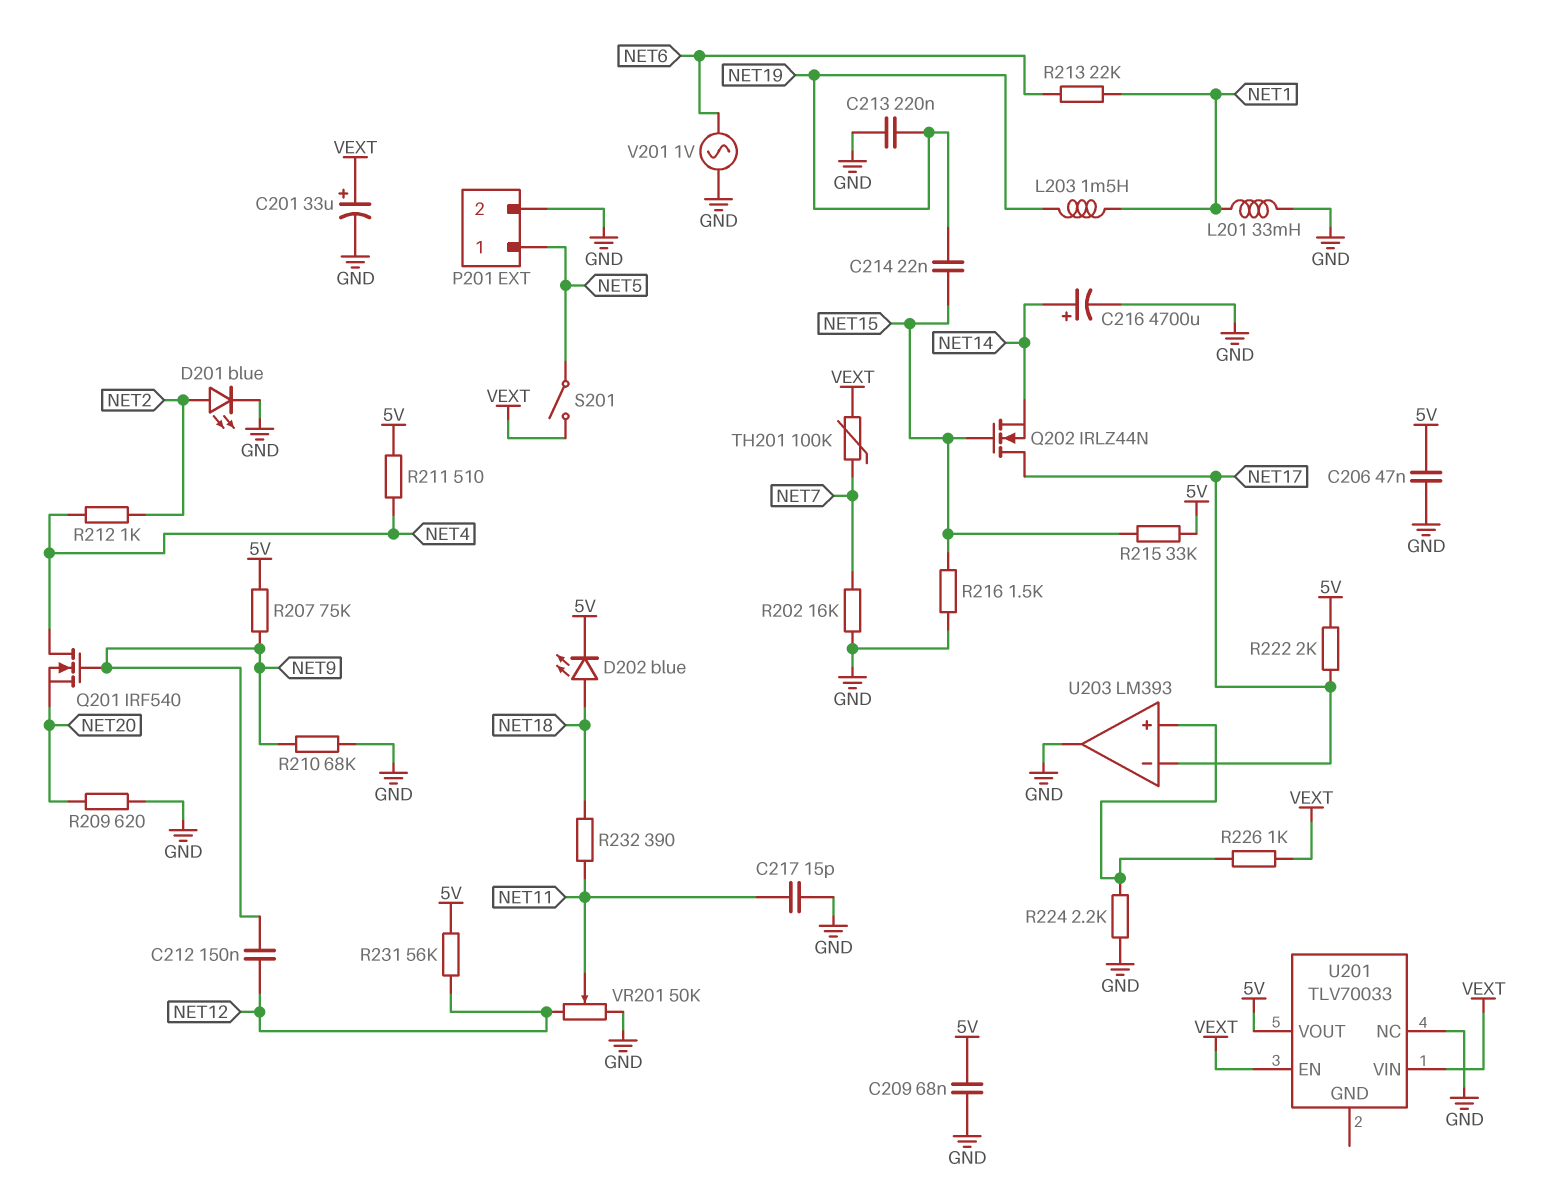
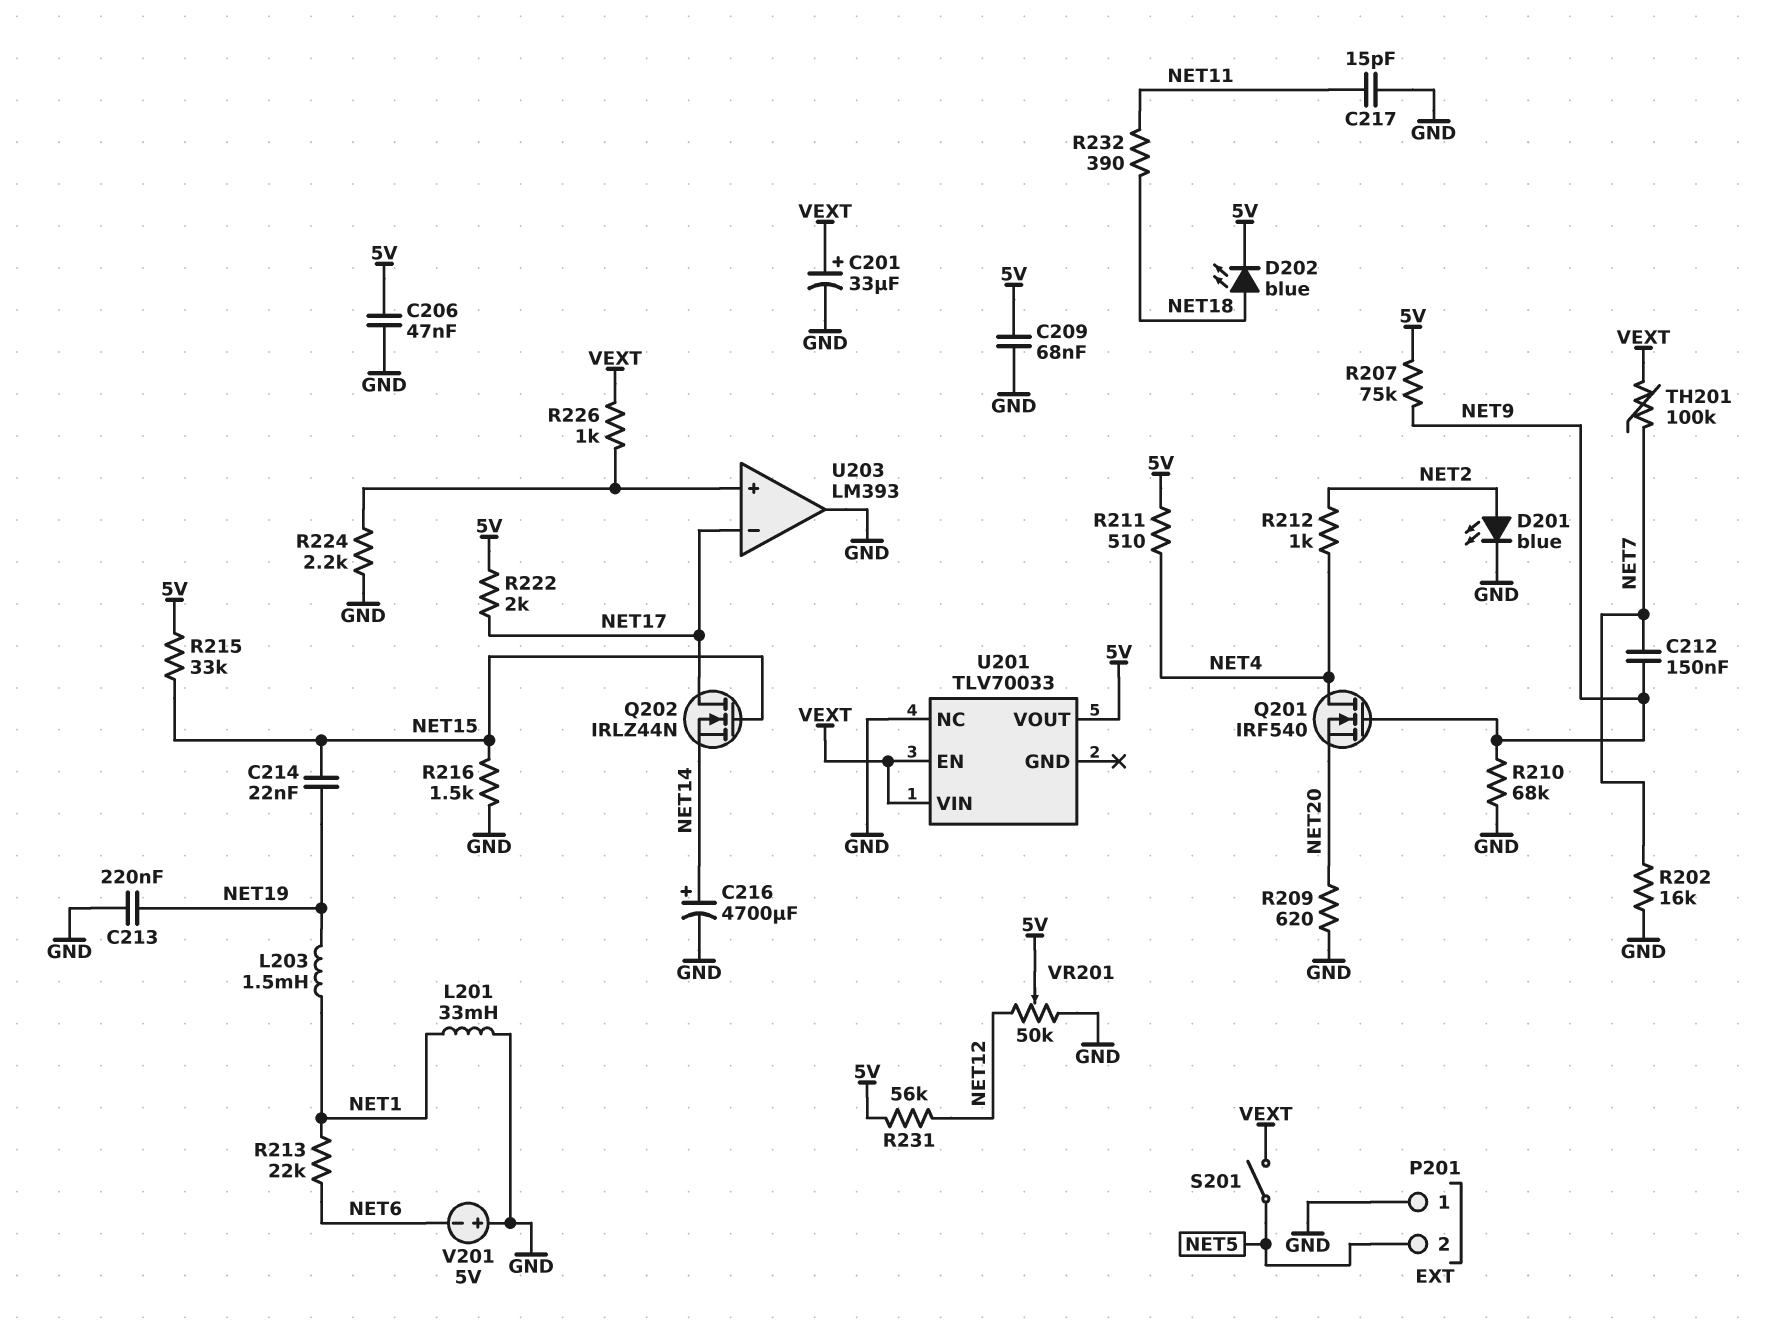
C212: 150nF (NET9, NET12) -> 150nF (NET7, NET9)
P201 pin 1: NET5 -> GND
P201 pin 2: GND -> NET5
V201: AC 1V (GND, NET6) -> 5V (plus GND, minus NET6)
VR201: 50k (GND, NET12, wiper NET11) -> 50k (GND, NET12, wiper 5V)

